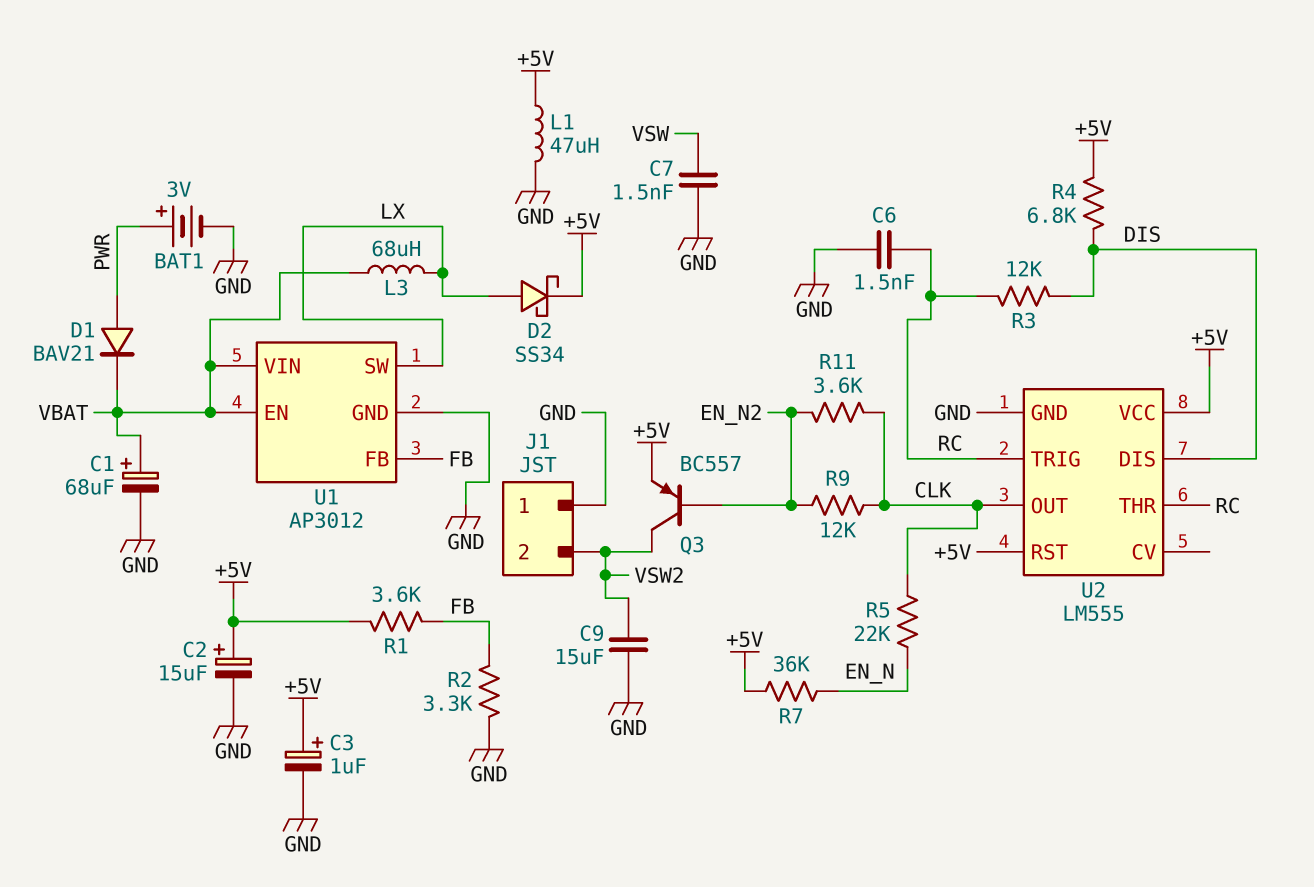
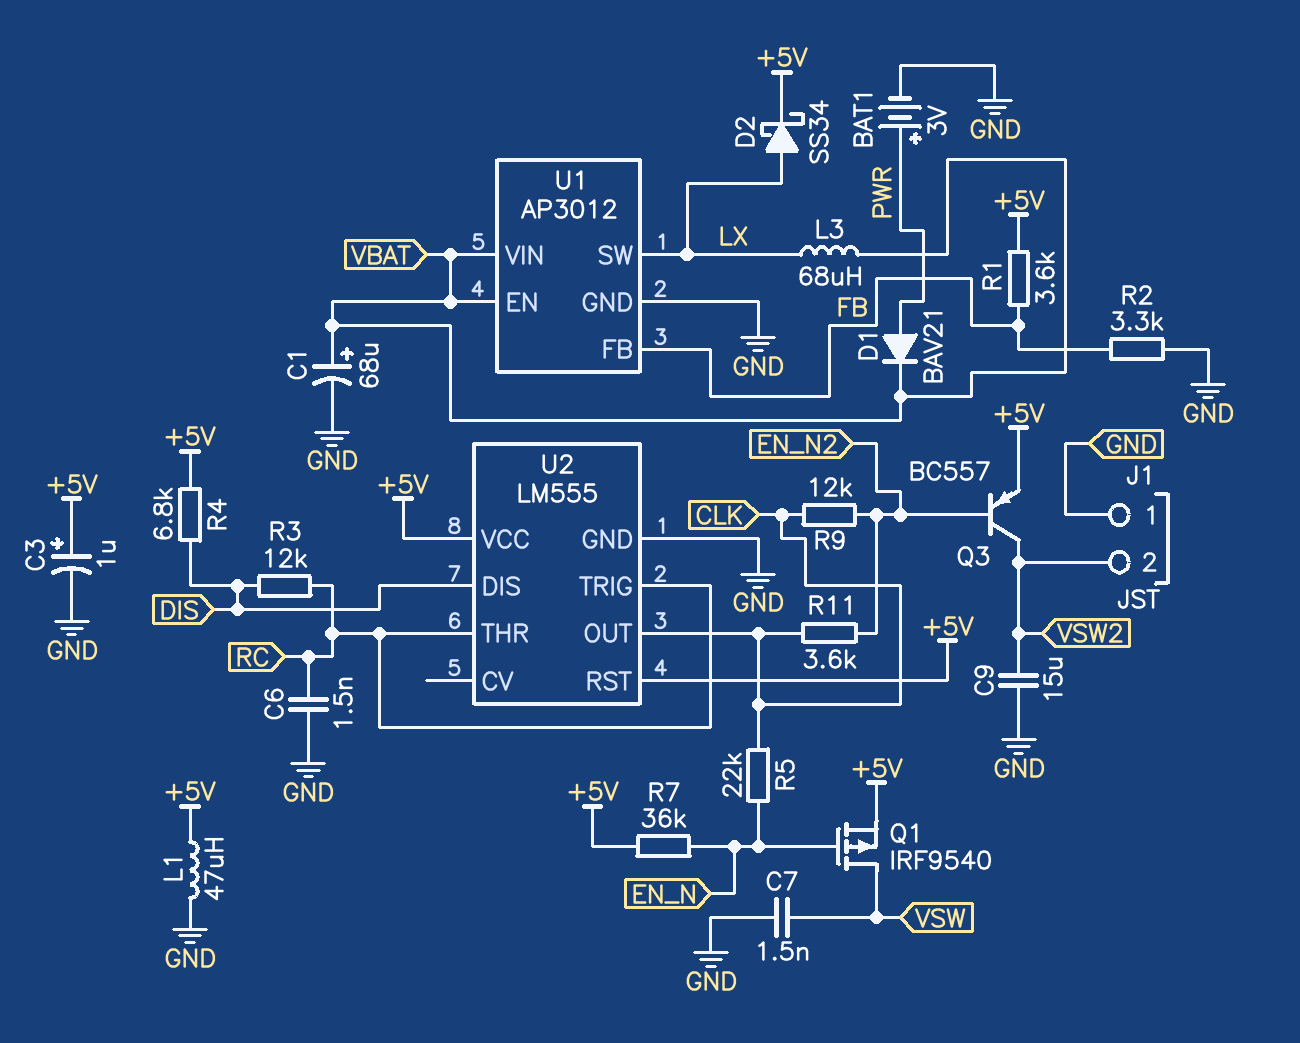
C2: 15uF (plus +5V, minus GND) -> none
Q1: none -> PMOS IRF9540 (G EN_N, D VSW, S +5V)

